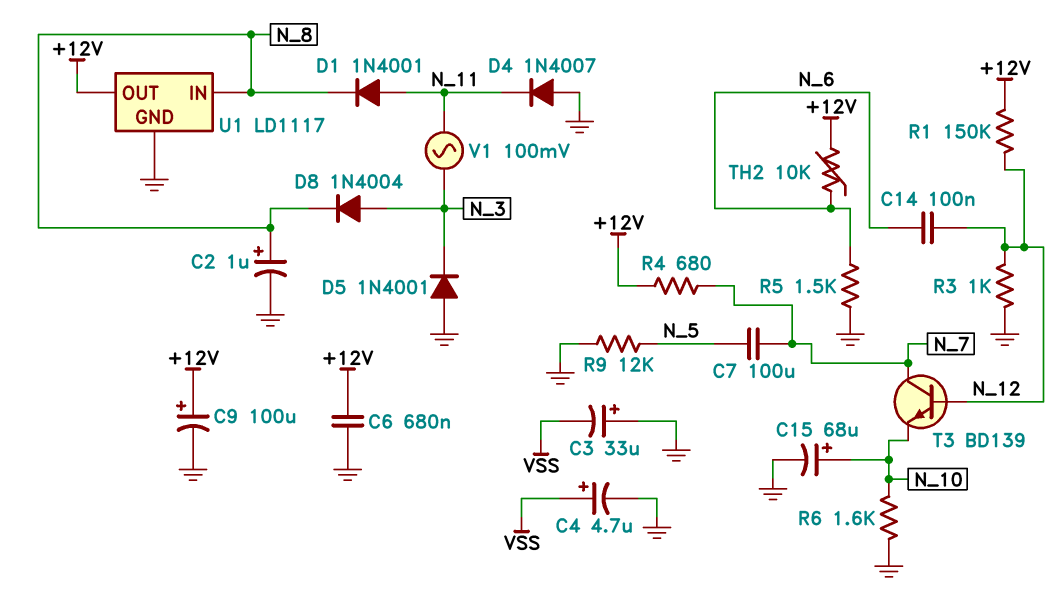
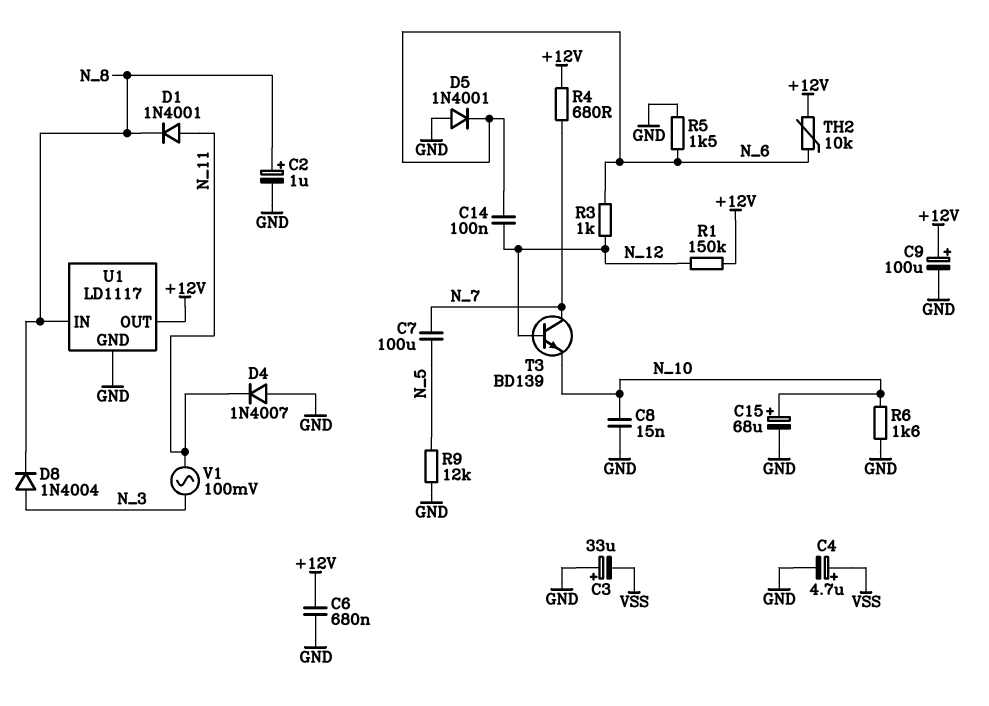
C8: none -> 15nF (GND, N_10)
D5: diode 1N4001 (A GND, K N_3) -> diode 1N4001 (A GND, K N_6)
R3: 1k (GND, N_12) -> 1k (N_6, N_12)

